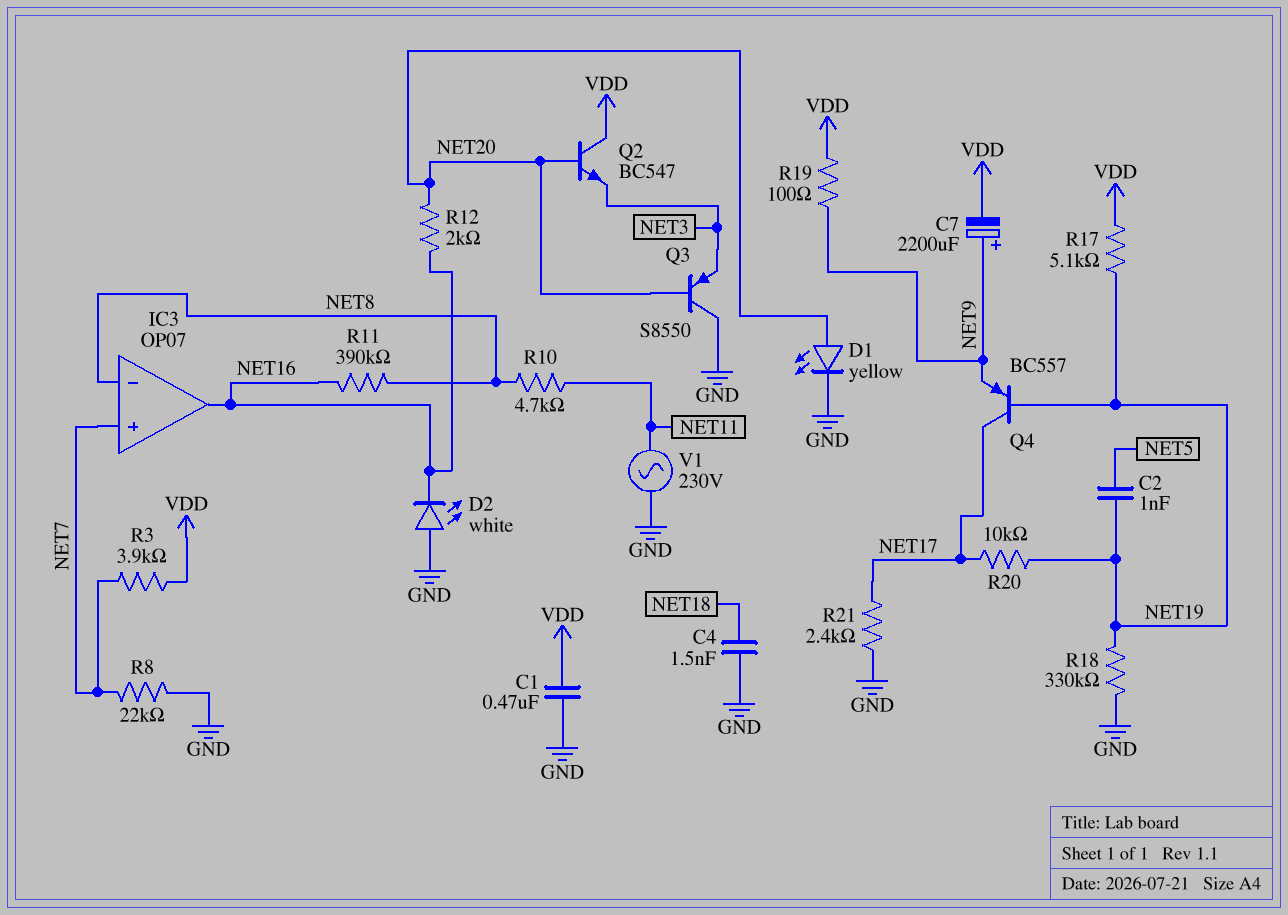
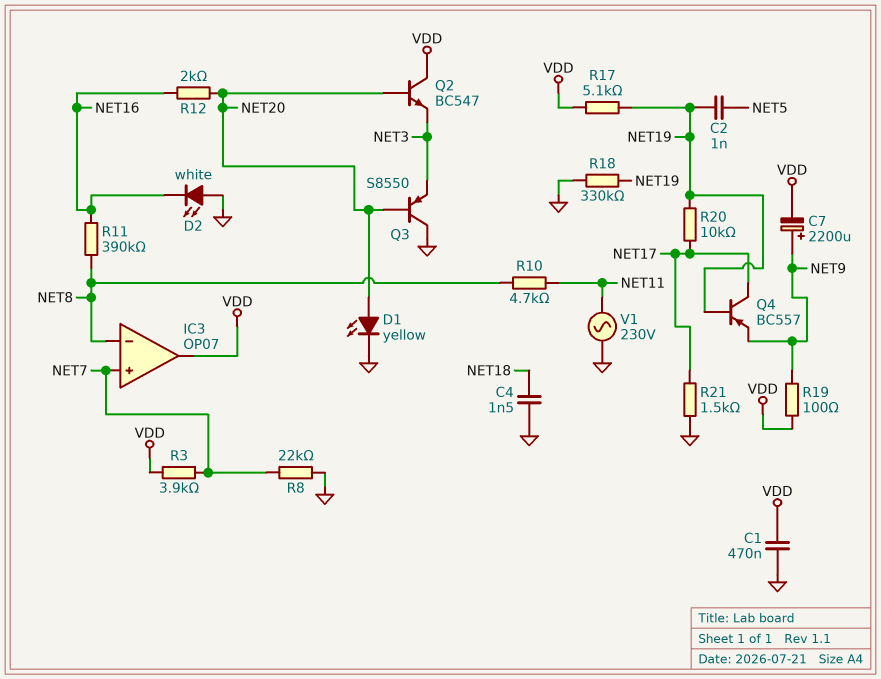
IC3 pin out: NET16 -> VDD
R21: 2.4k (GND, NET17) -> 1.5k (GND, NET17)

